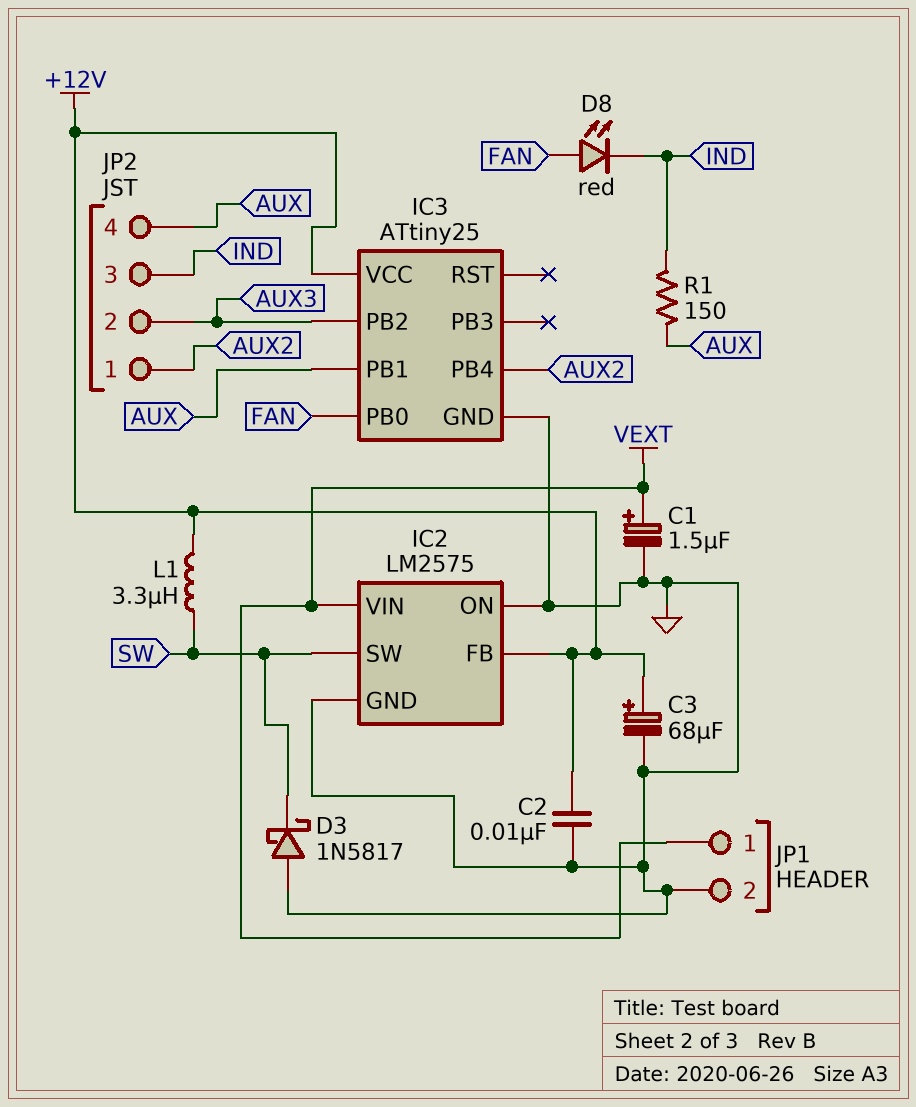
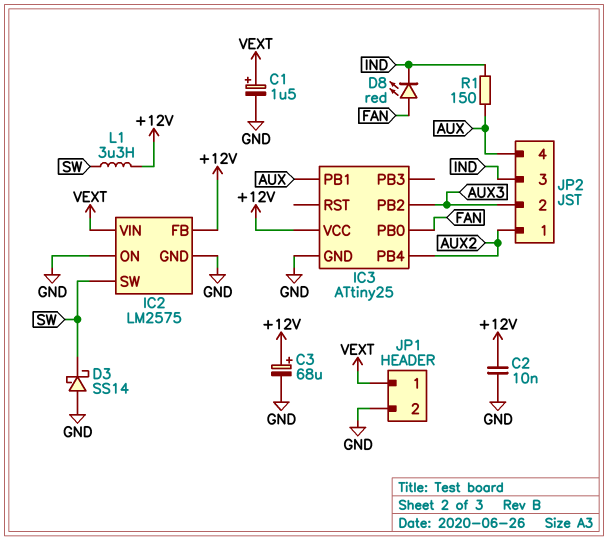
D3: schottky 1N5817 (A GND, K SW) -> schottky SS14 (A GND, K SW)

